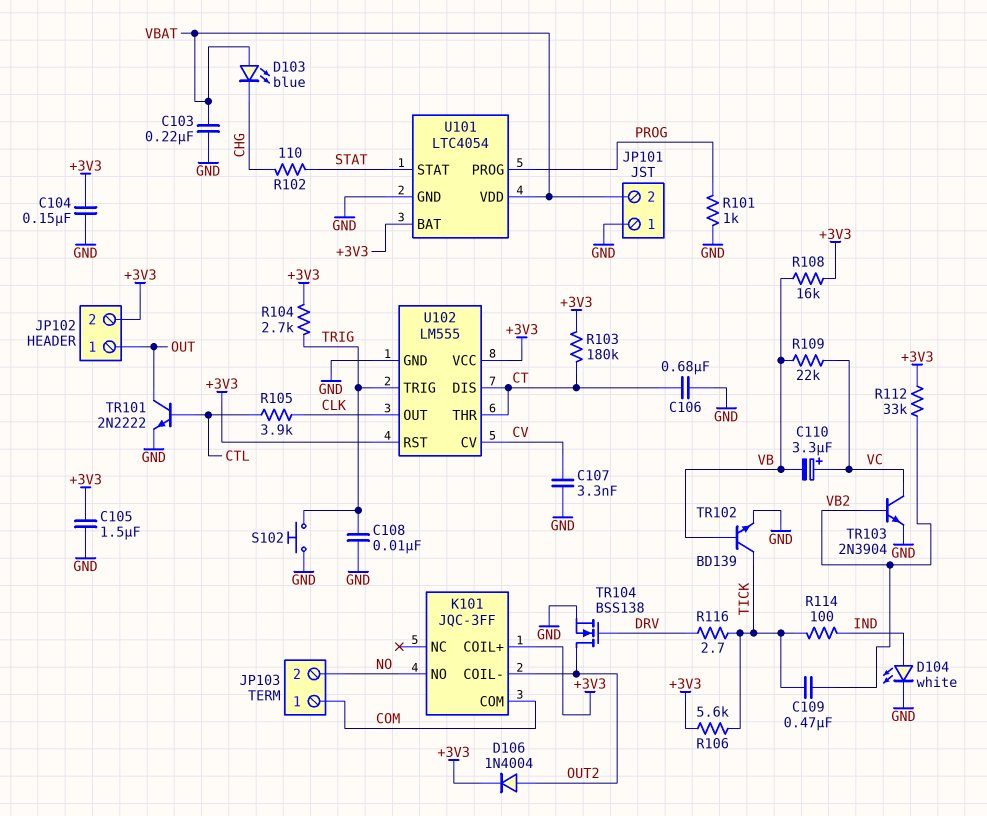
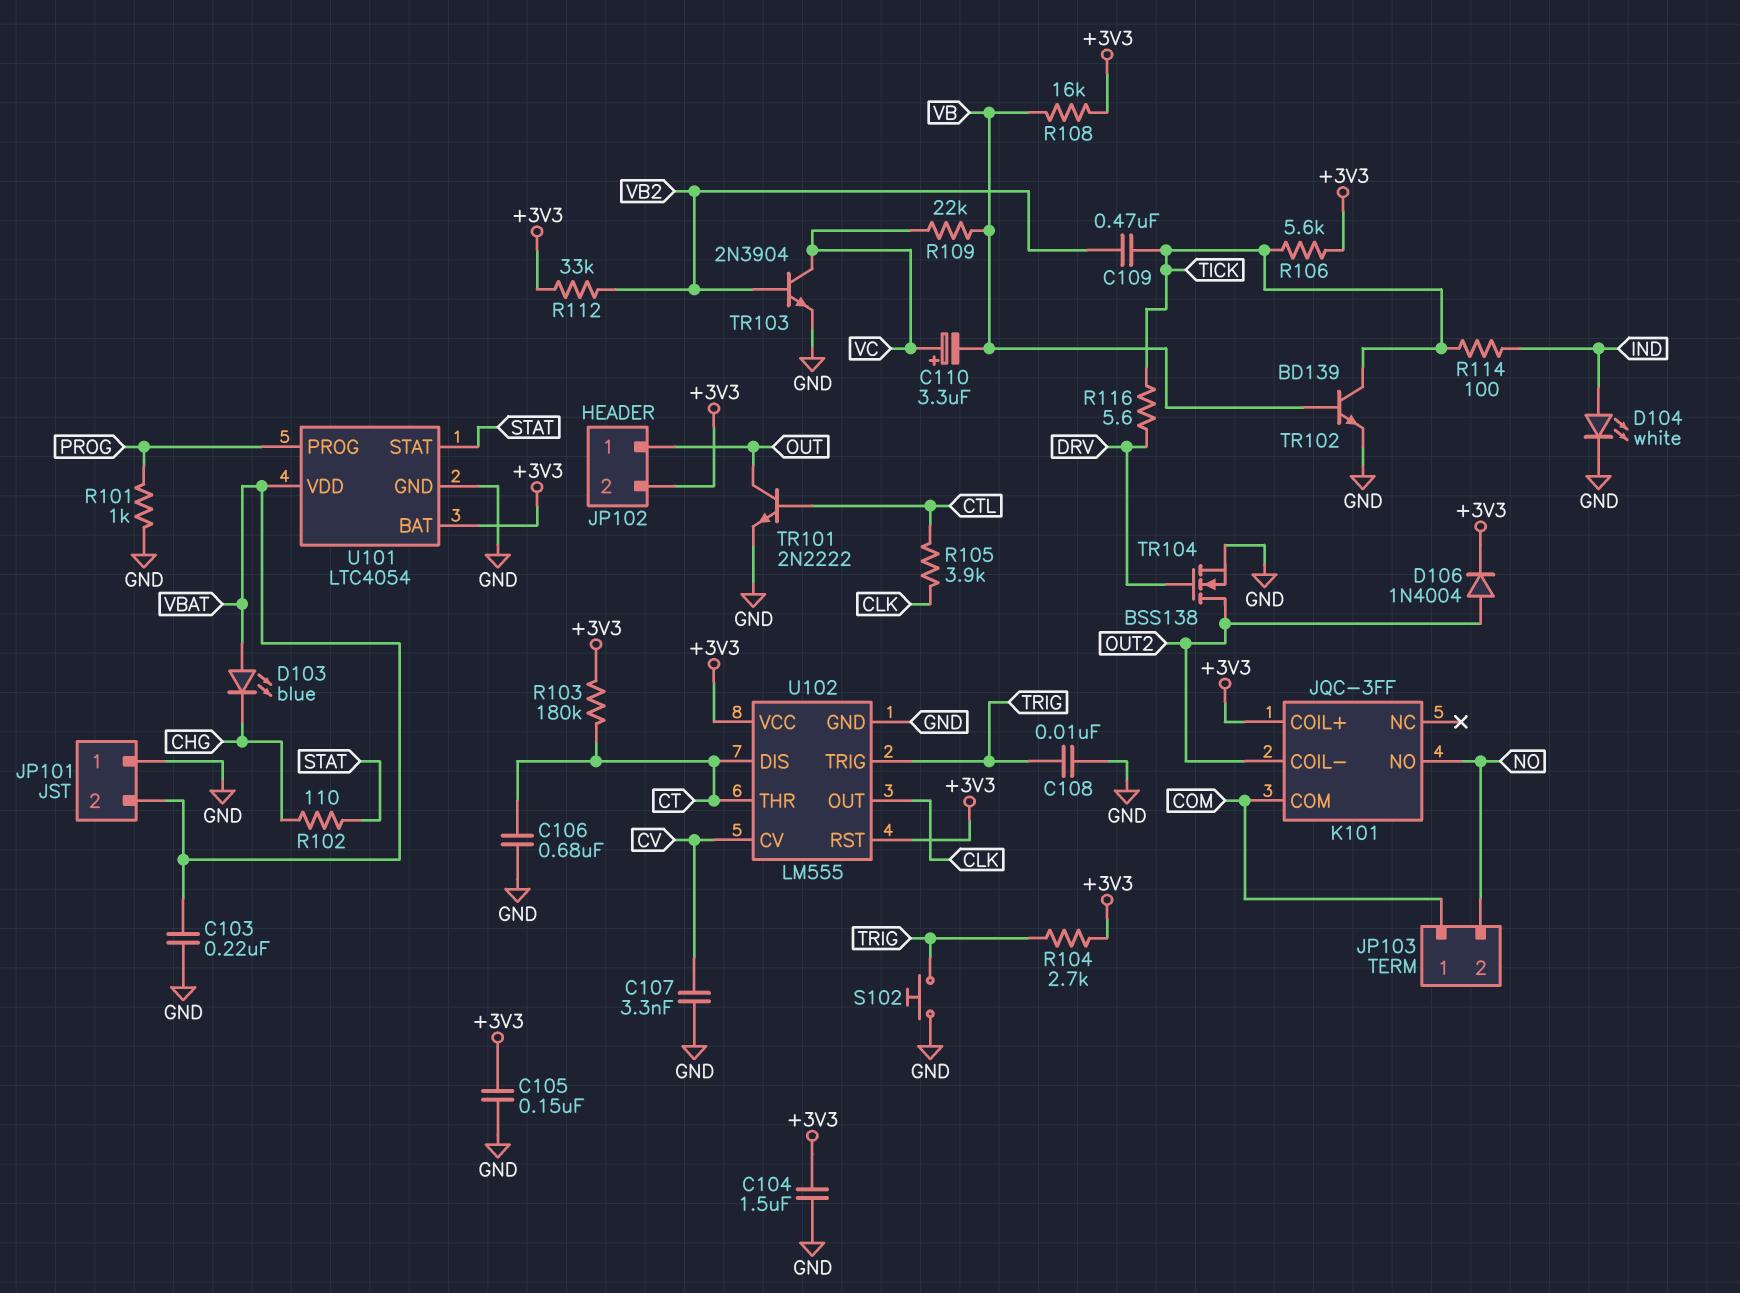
C104: 150nF (+3V3, GND) -> 1.5uF (+3V3, GND)
C105: 1.5uF (+3V3, GND) -> 150nF (+3V3, GND)
R116: 2.7 (DRV, TICK) -> 5.6 (DRV, TICK)

